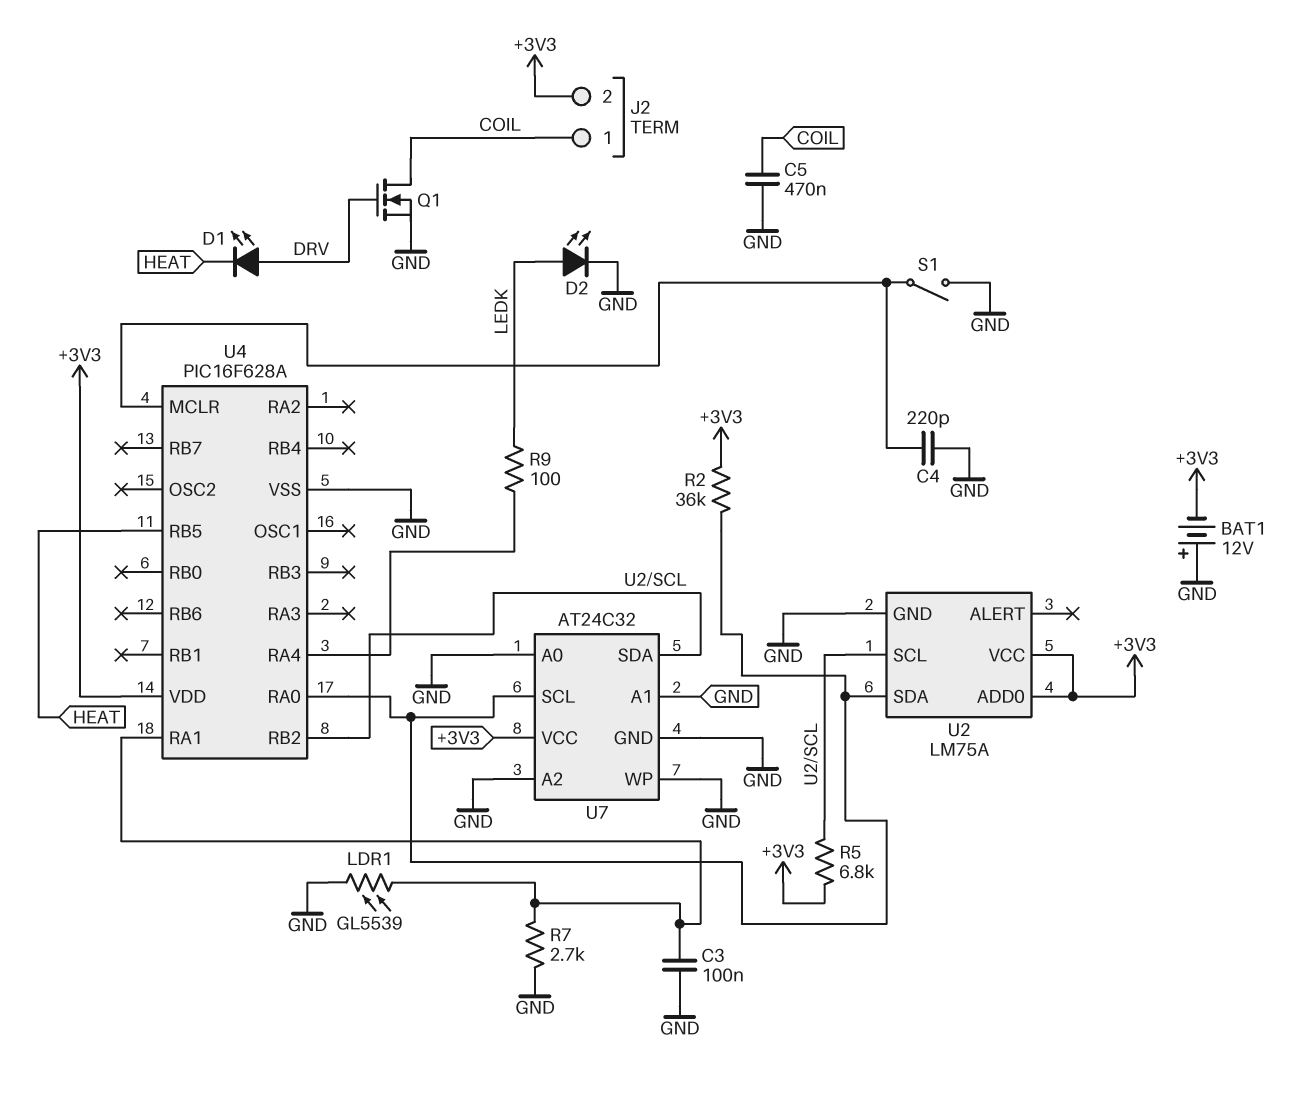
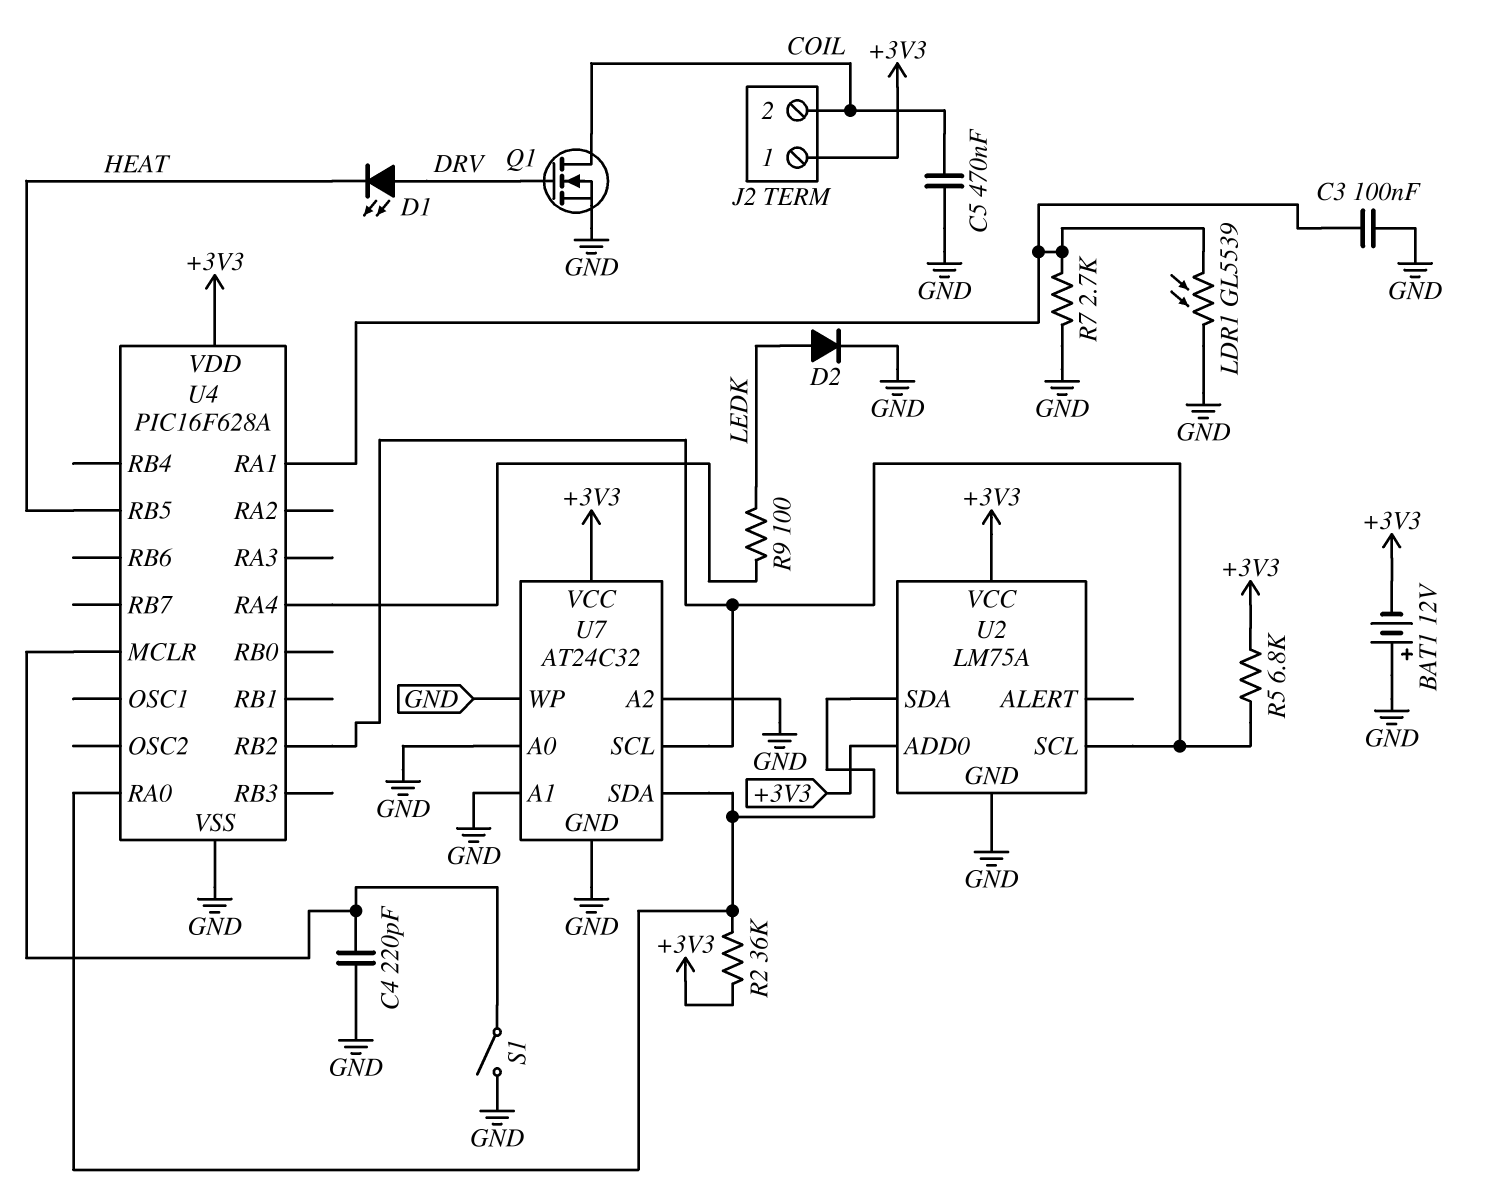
D2: LED (A LEDK, K GND) -> diode (A LEDK, K GND)
J2 pin 1: COIL -> +3V3
J2 pin 2: +3V3 -> COIL
U7 pin SCL: U2/SDA -> U2/SCL
U7 pin SDA: U2/SCL -> U2/SDA

